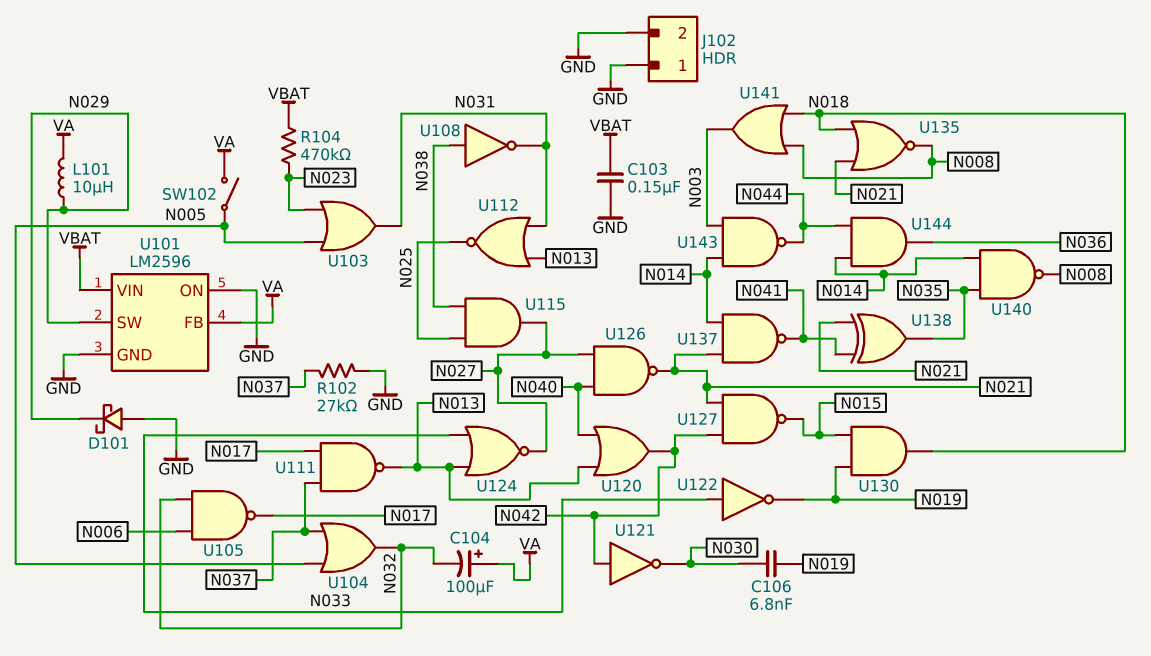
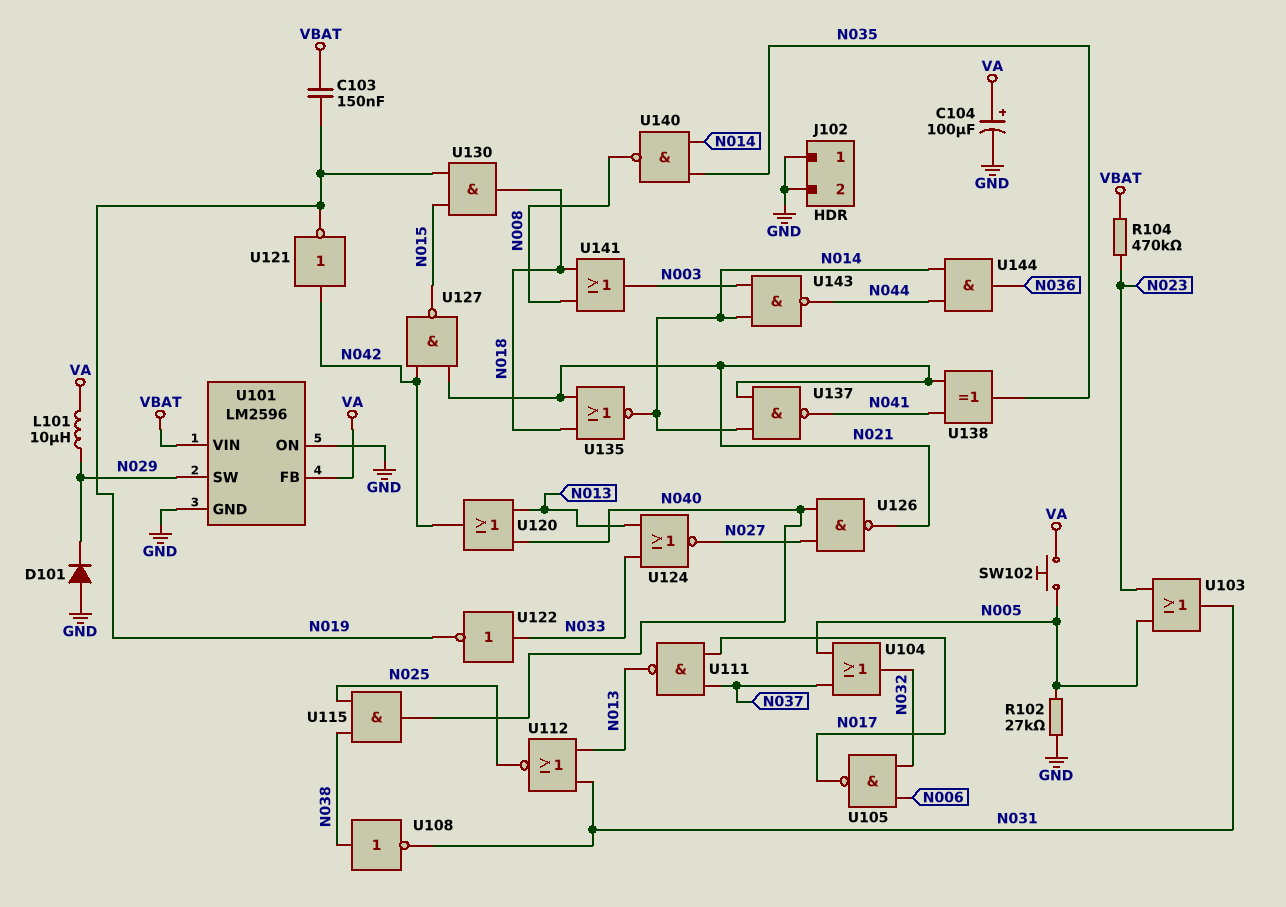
C103: 150nF (GND, VBAT) -> 150nF (N019, VBAT)
C104: 100uF (plus VA, minus N032) -> 100uF (plus VA, minus GND)
C106: 6.8nF (N019, N030) -> none
D101: schottky (A GND, K N029) -> diode (A GND, K N029)
R102: 27k (GND, N037) -> 27k (GND, N005)
SW102: switch (N005, VA) -> button (N005, VA)
U115: AND (in N025, in N038, out N027) -> AND (in N025, in N038, out N040)
U121: NOT (in N042, out N030) -> NOT (in N042, out N019)
U135: NOR (in N018, in N021, out N008) -> NOR (in N018, in N021, out N014)

